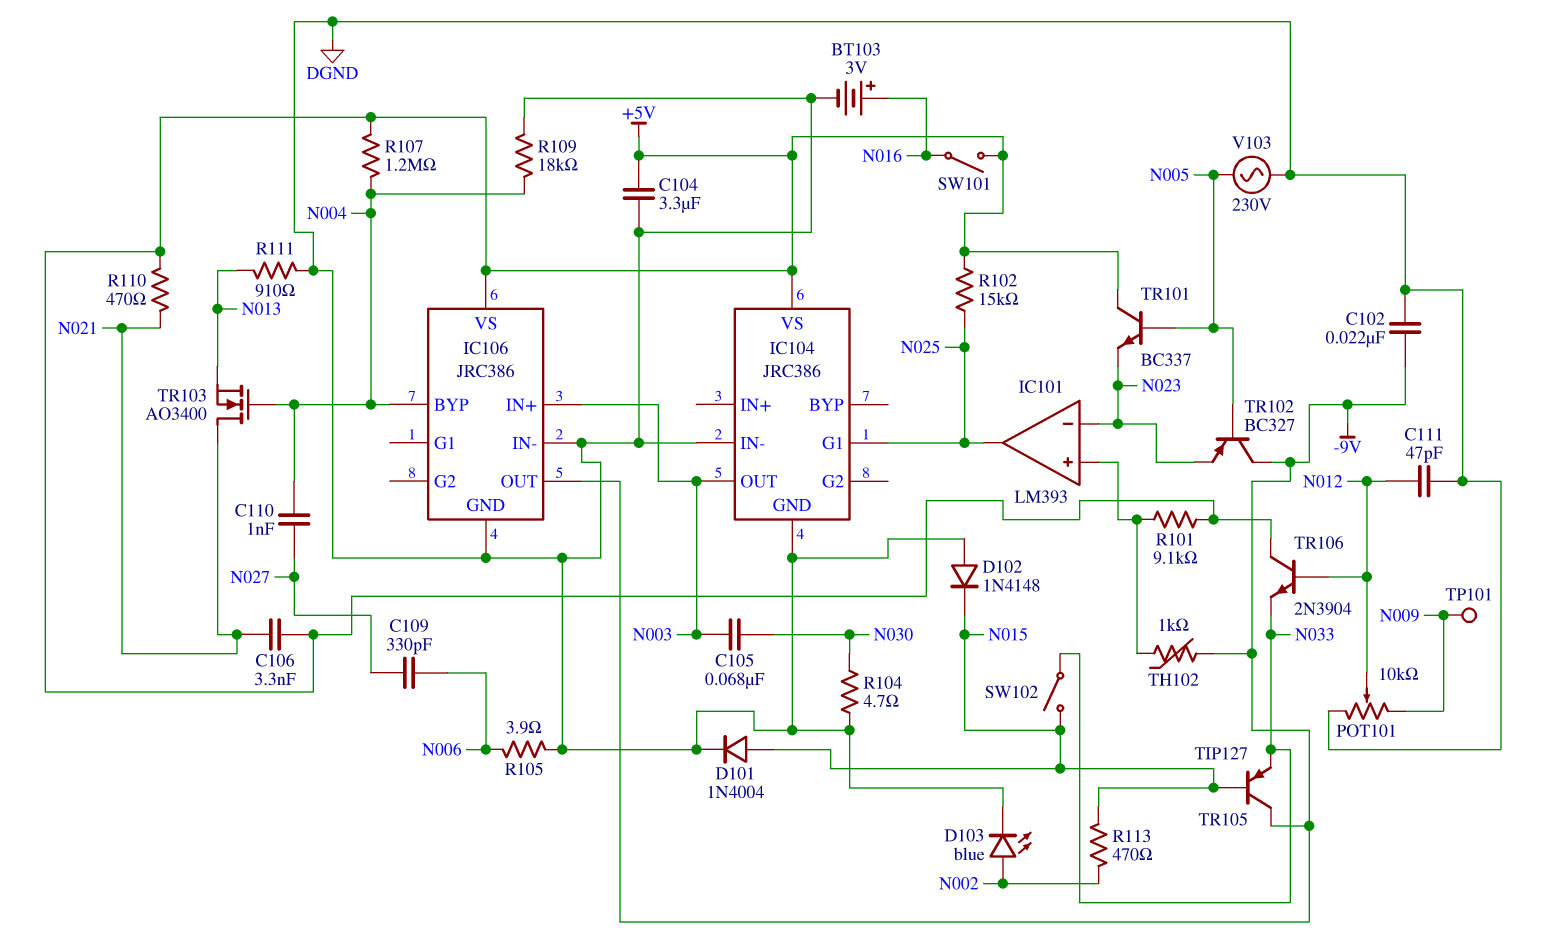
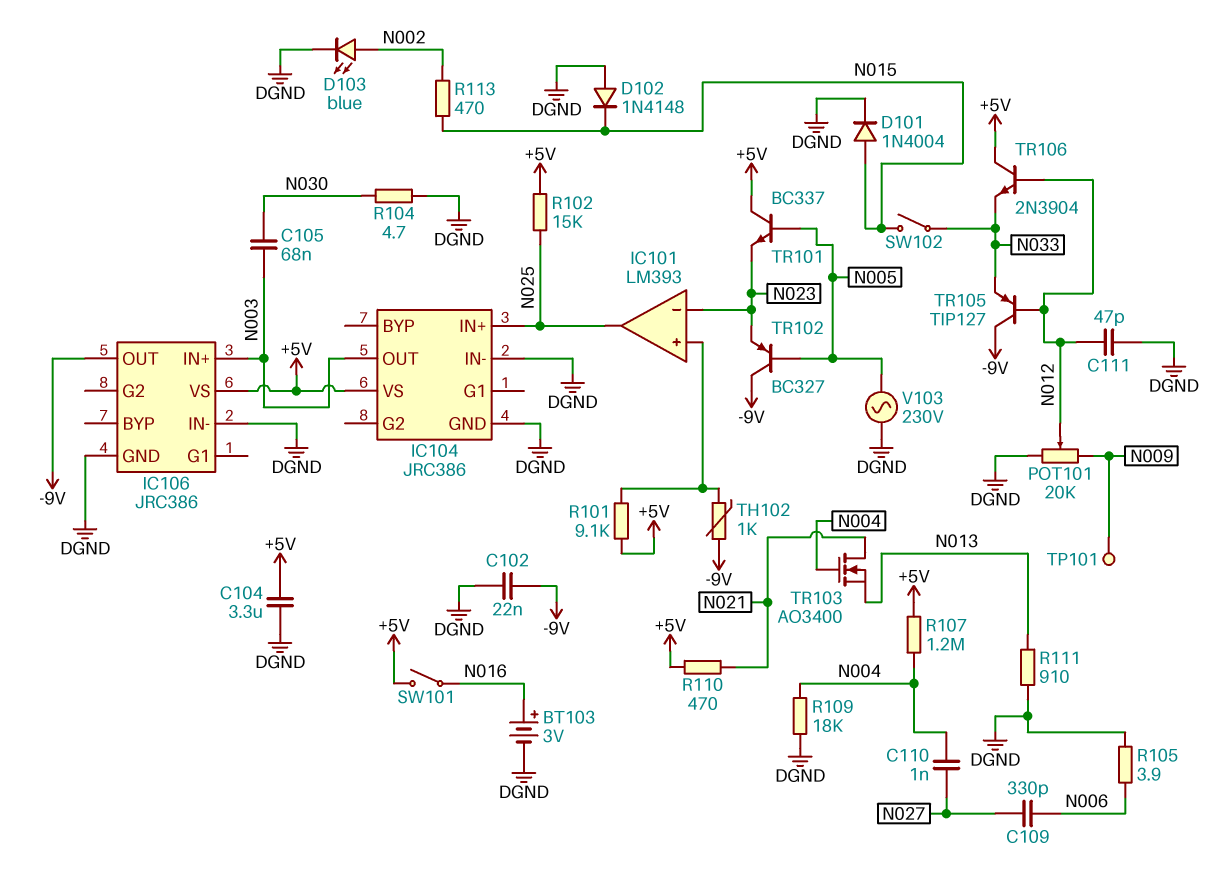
C106: 3.3nF (+5V, N021) -> none
IC104 pin G1: N025 -> none
IC104 pin IN+: none -> N025
IC106 pin BYP: N004 -> none
POT101: 10k (DGND, N009, wiper N012) -> 20k (DGND, N009, wiper N012)
TR105: PNP TIP127 (B N015, C -9V, E N033) -> PNP TIP127 (B N012, C -9V, E N033)

